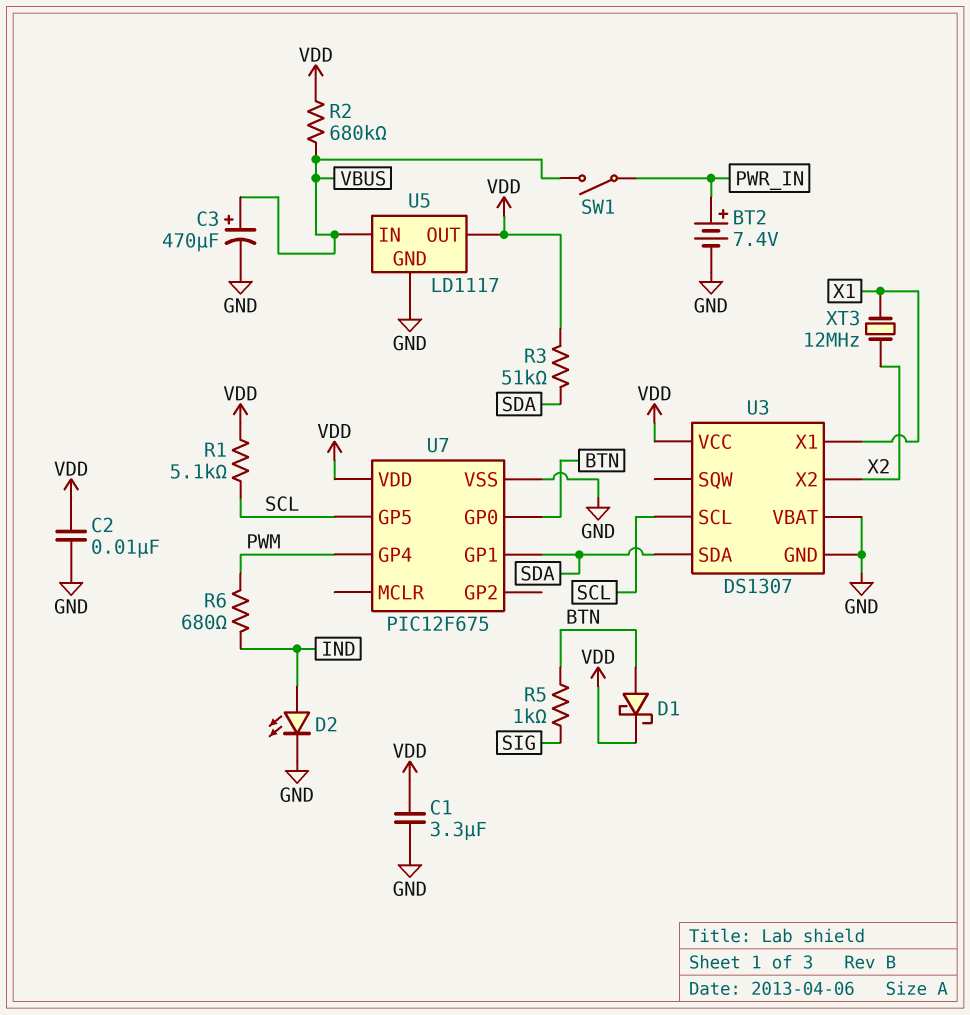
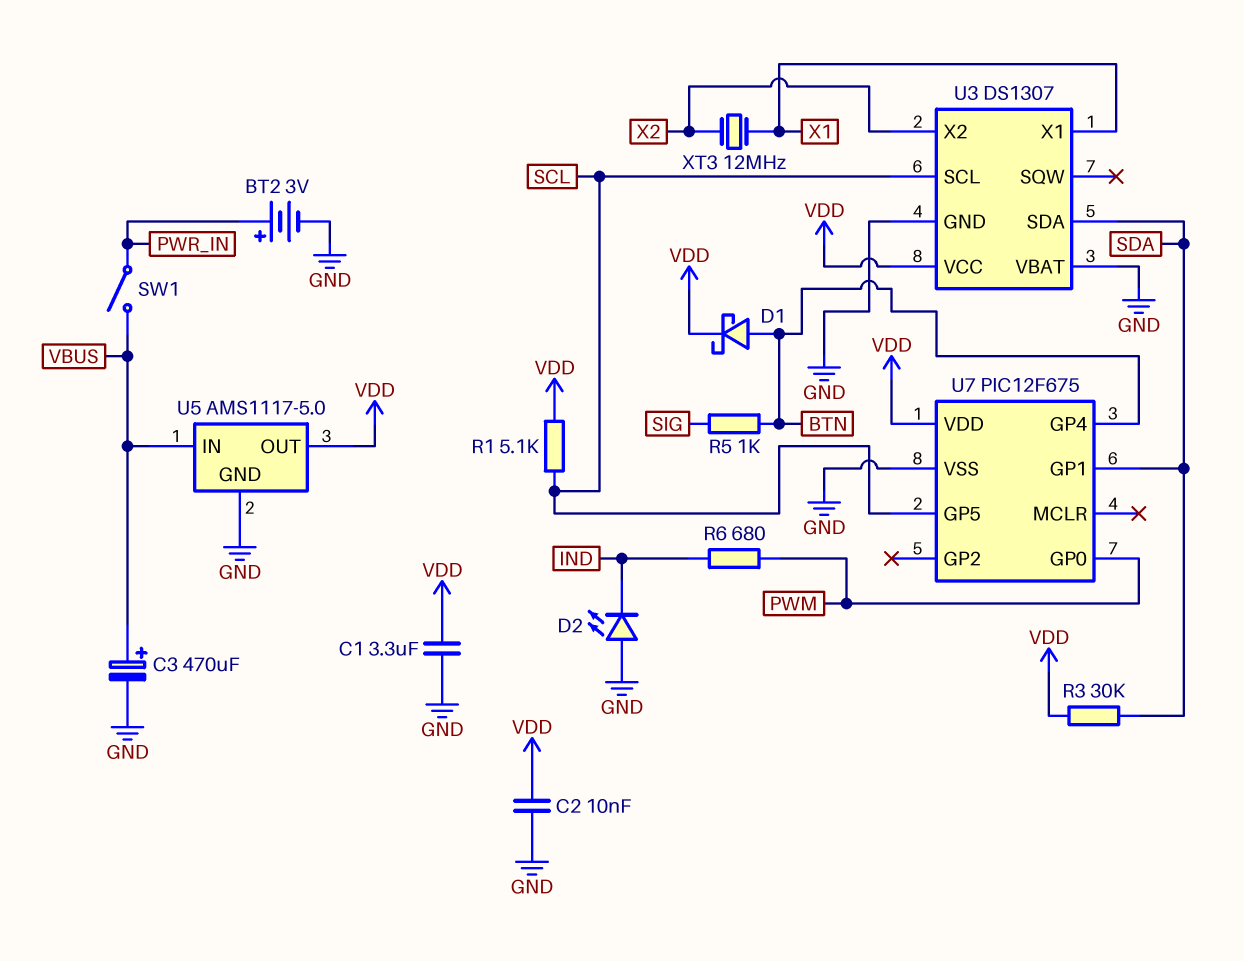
BT2: 7.4V (plus PWR_IN, minus GND) -> 3V (plus PWR_IN, minus GND)
D2: LED (A IND, K GND) -> LED (A GND, K IND)
R2: 680k (VBUS, VDD) -> none
R3: 51k (SDA, VDD) -> 30k (SDA, VDD)
U5: LD1117 -> AMS1117-5.0
U7 pin GP0: BTN -> PWM
U7 pin GP4: PWM -> BTN

